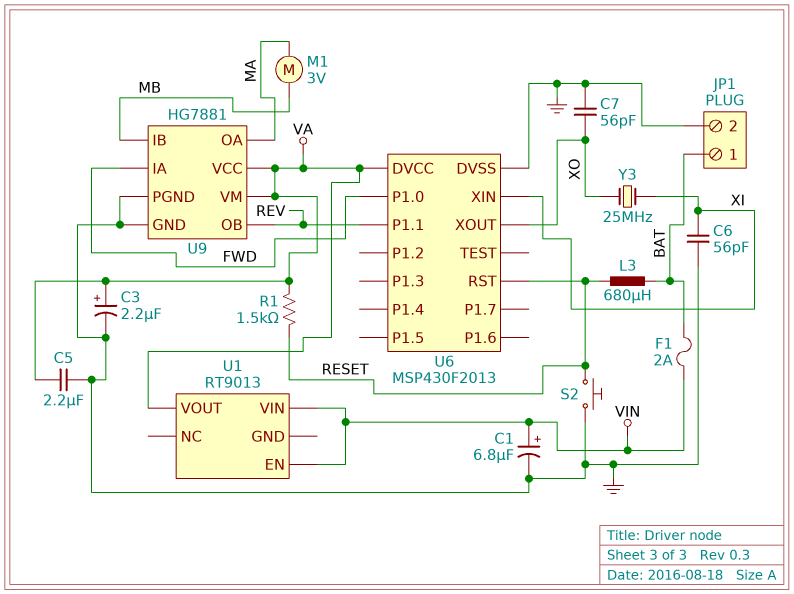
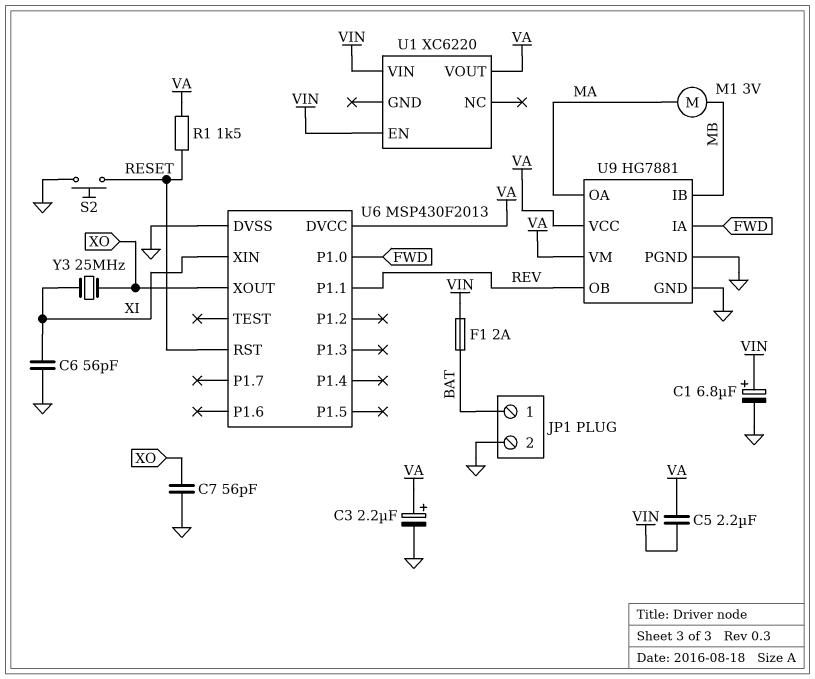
C5: 2.2uF (GND, VA) -> 2.2uF (VA, VIN)
L3: 680uH (BAT, RESET) -> none
U1: RT9013 -> XC6220

